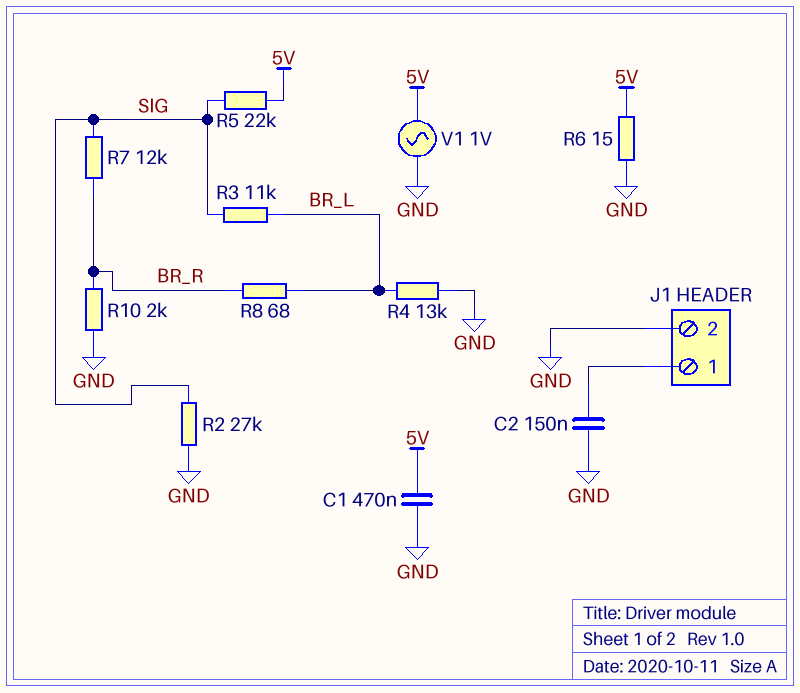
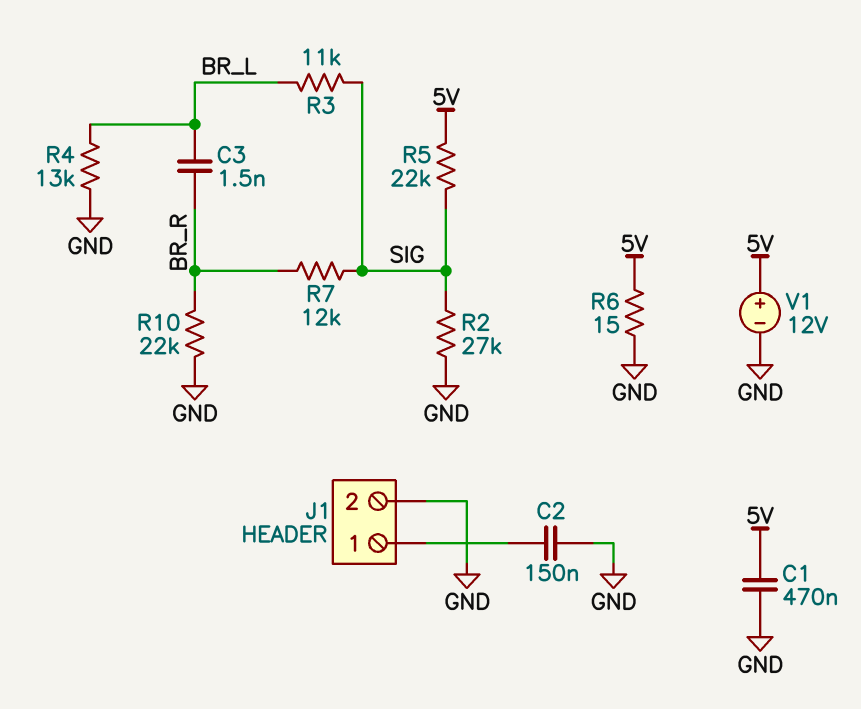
C3: none -> 1.5nF (BR_L, BR_R)
R8: 68 (BR_L, BR_R) -> none
R10: 2k (BR_R, GND) -> 22k (BR_R, GND)
V1: AC 1V (5V, GND) -> 12V (plus 5V, minus GND)

